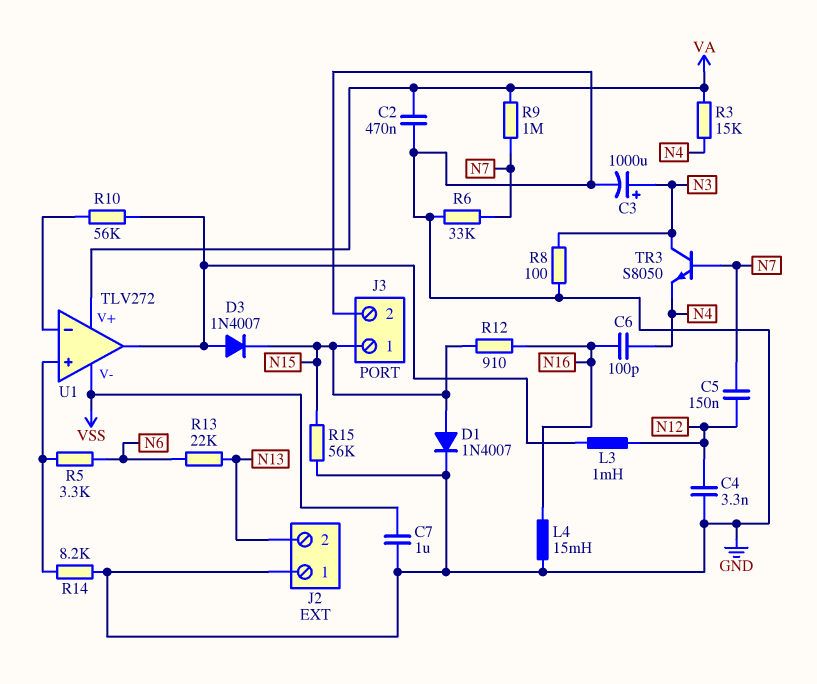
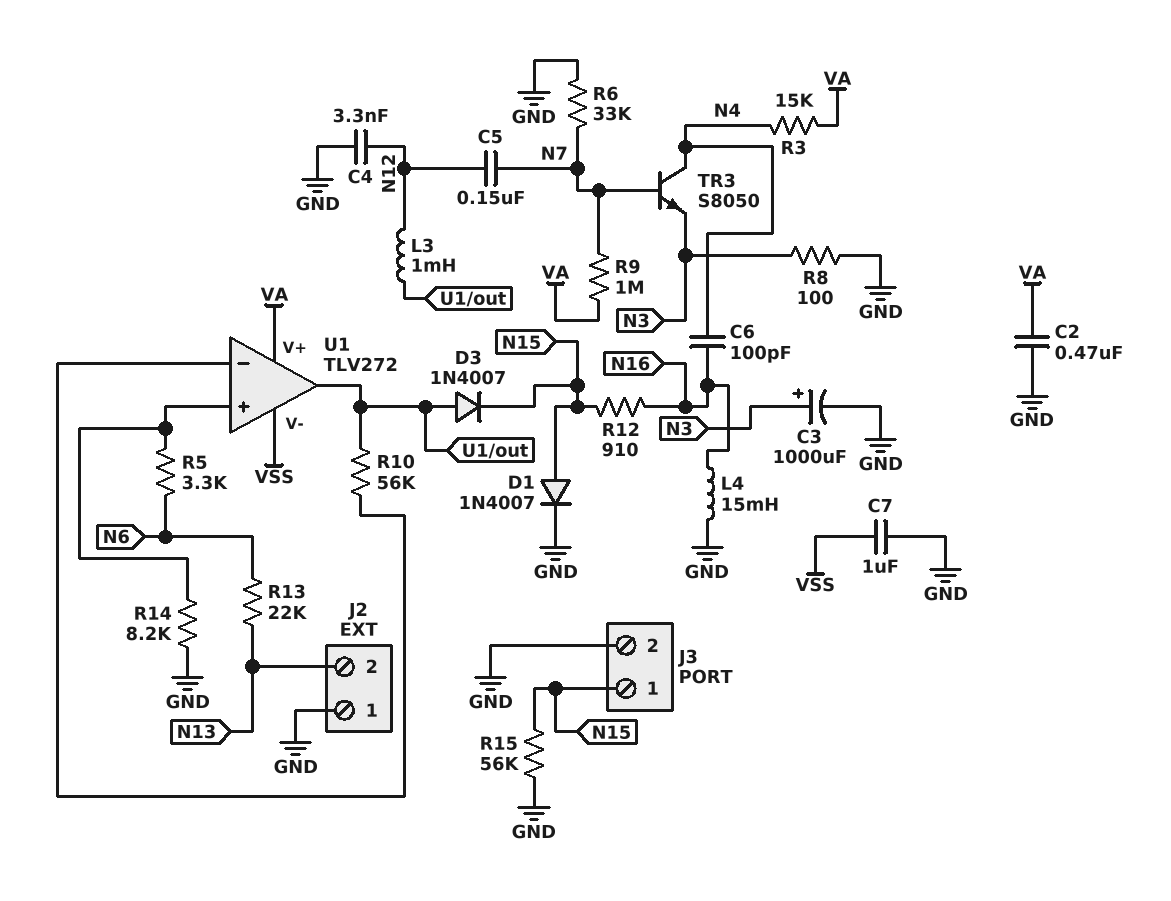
TR3: NPN S8050 (B N7, C N3, E N4) -> NPN S8050 (B N7, C N4, E N3)

